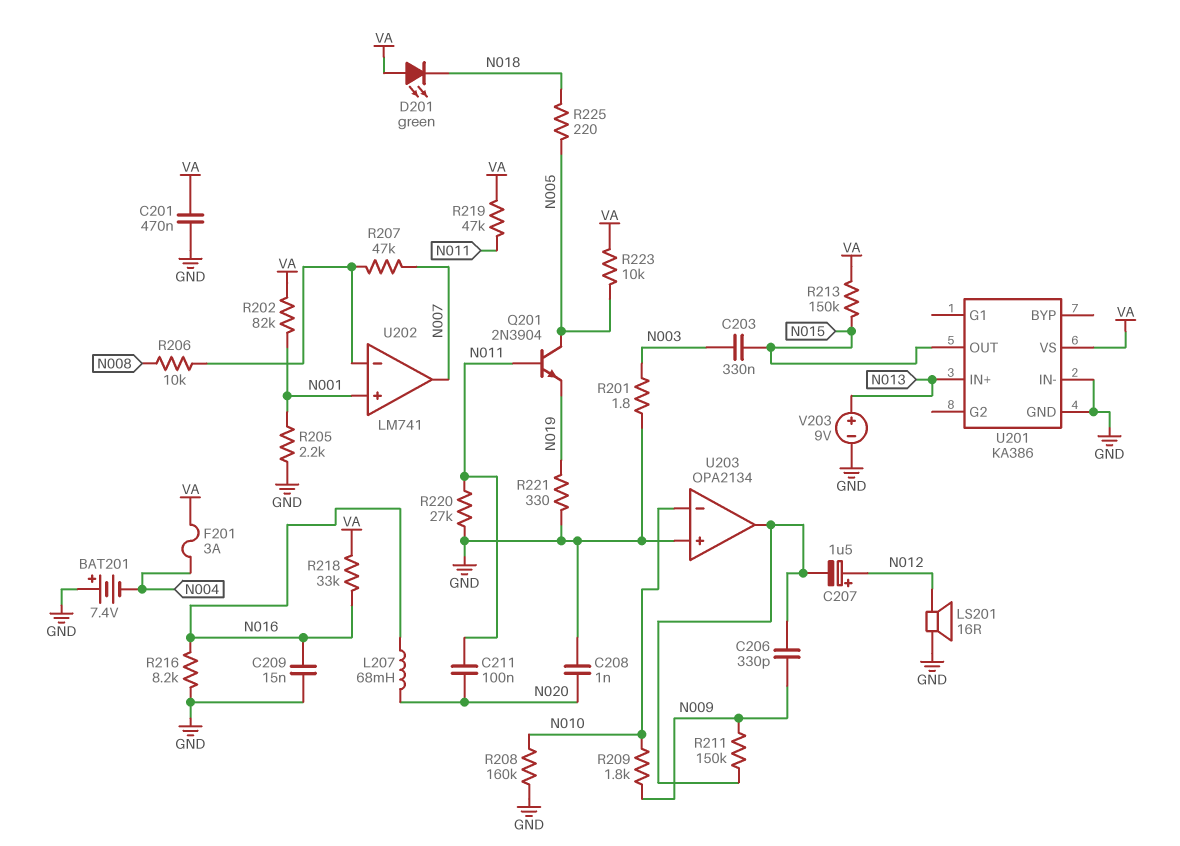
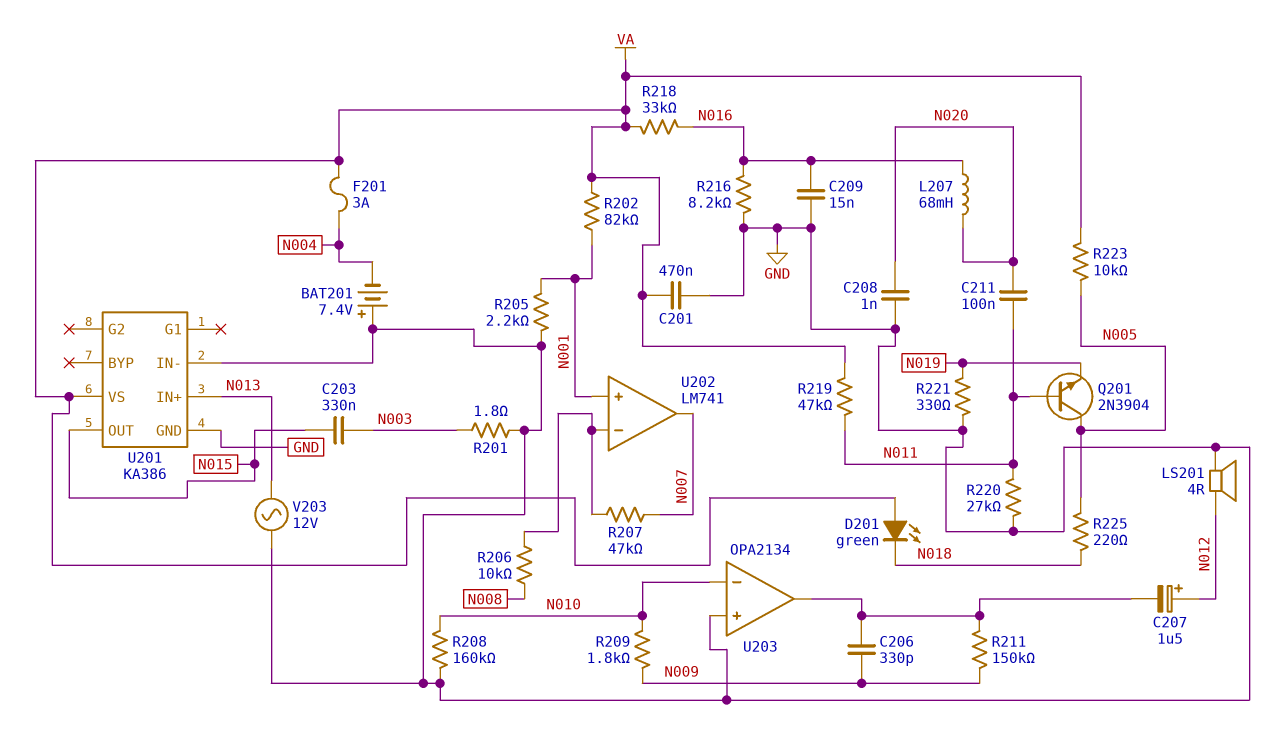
LS201: speaker 16R (GND, N012) -> speaker 4R (GND, N012)
R213: 150k (N015, VA) -> none
V203: 9V (plus N013, minus GND) -> AC 12V (GND, N013)

